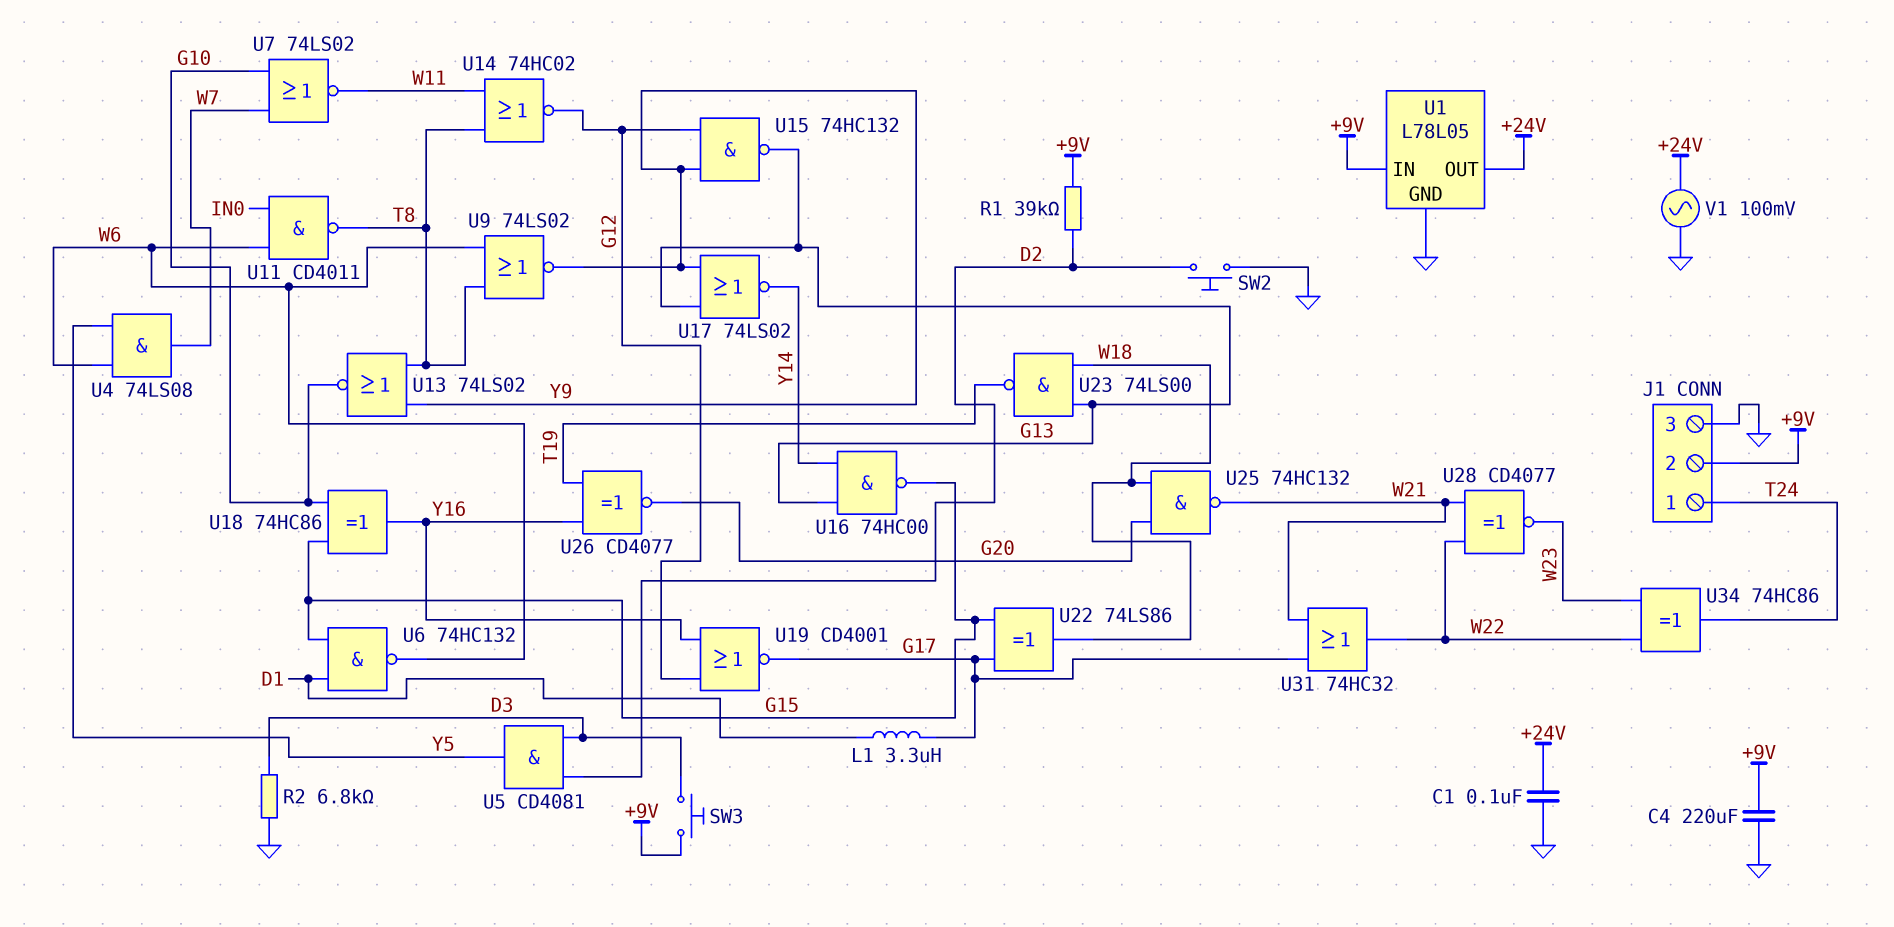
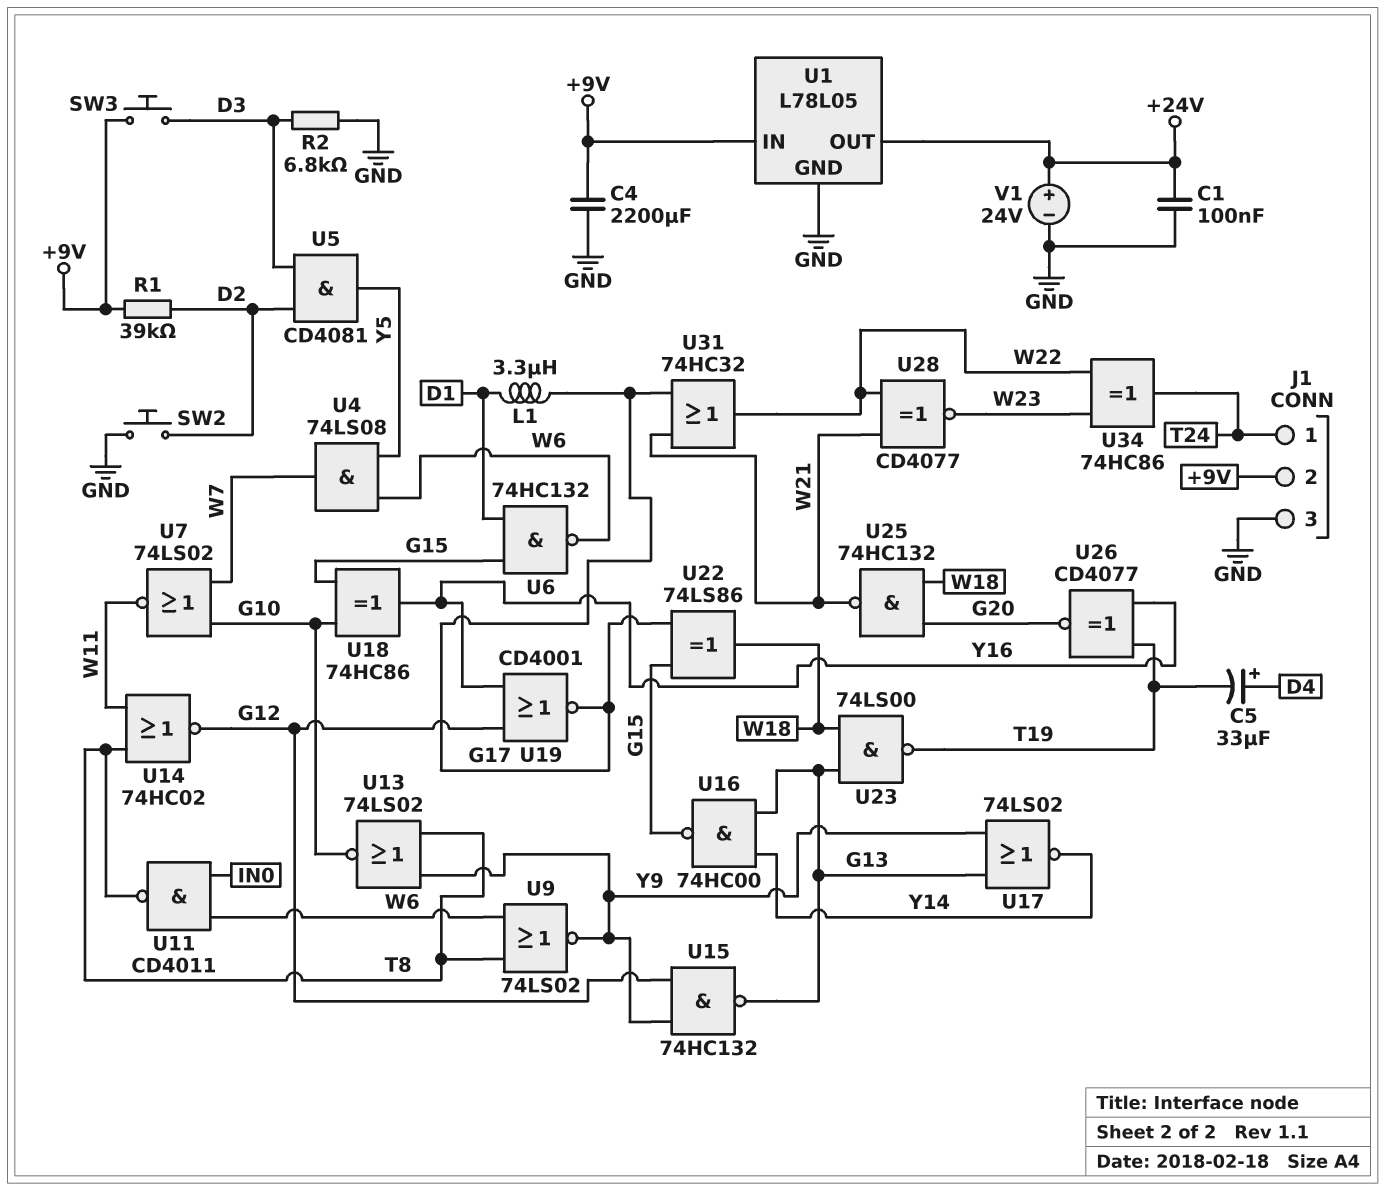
C4: 220uF (+9V, GND) -> 2200uF (+9V, GND)
C5: none -> 33uF (plus D4, minus T19)
V1: AC 100mV (+24V, GND) -> 24V (plus +24V, minus GND)

